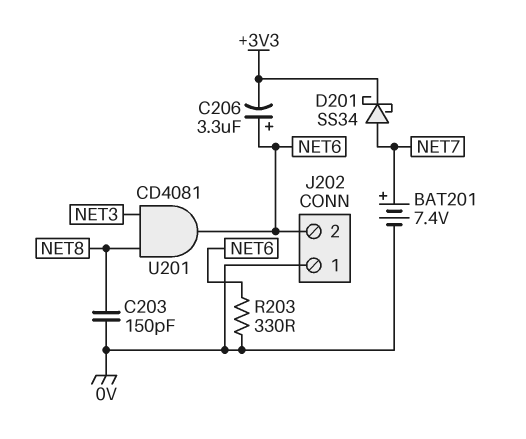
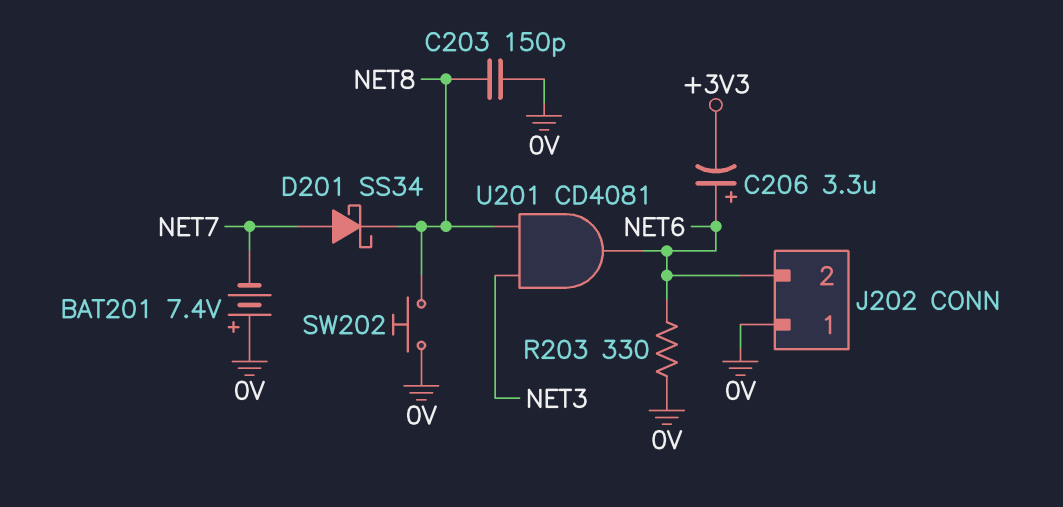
BAT201: 7.4V (plus NET7, minus 0V) -> 7.4V (plus 0V, minus NET7)
D201: schottky SS34 (A NET7, K +3V3) -> schottky SS34 (A NET7, K NET8)
SW202: none -> button (0V, NET8)

